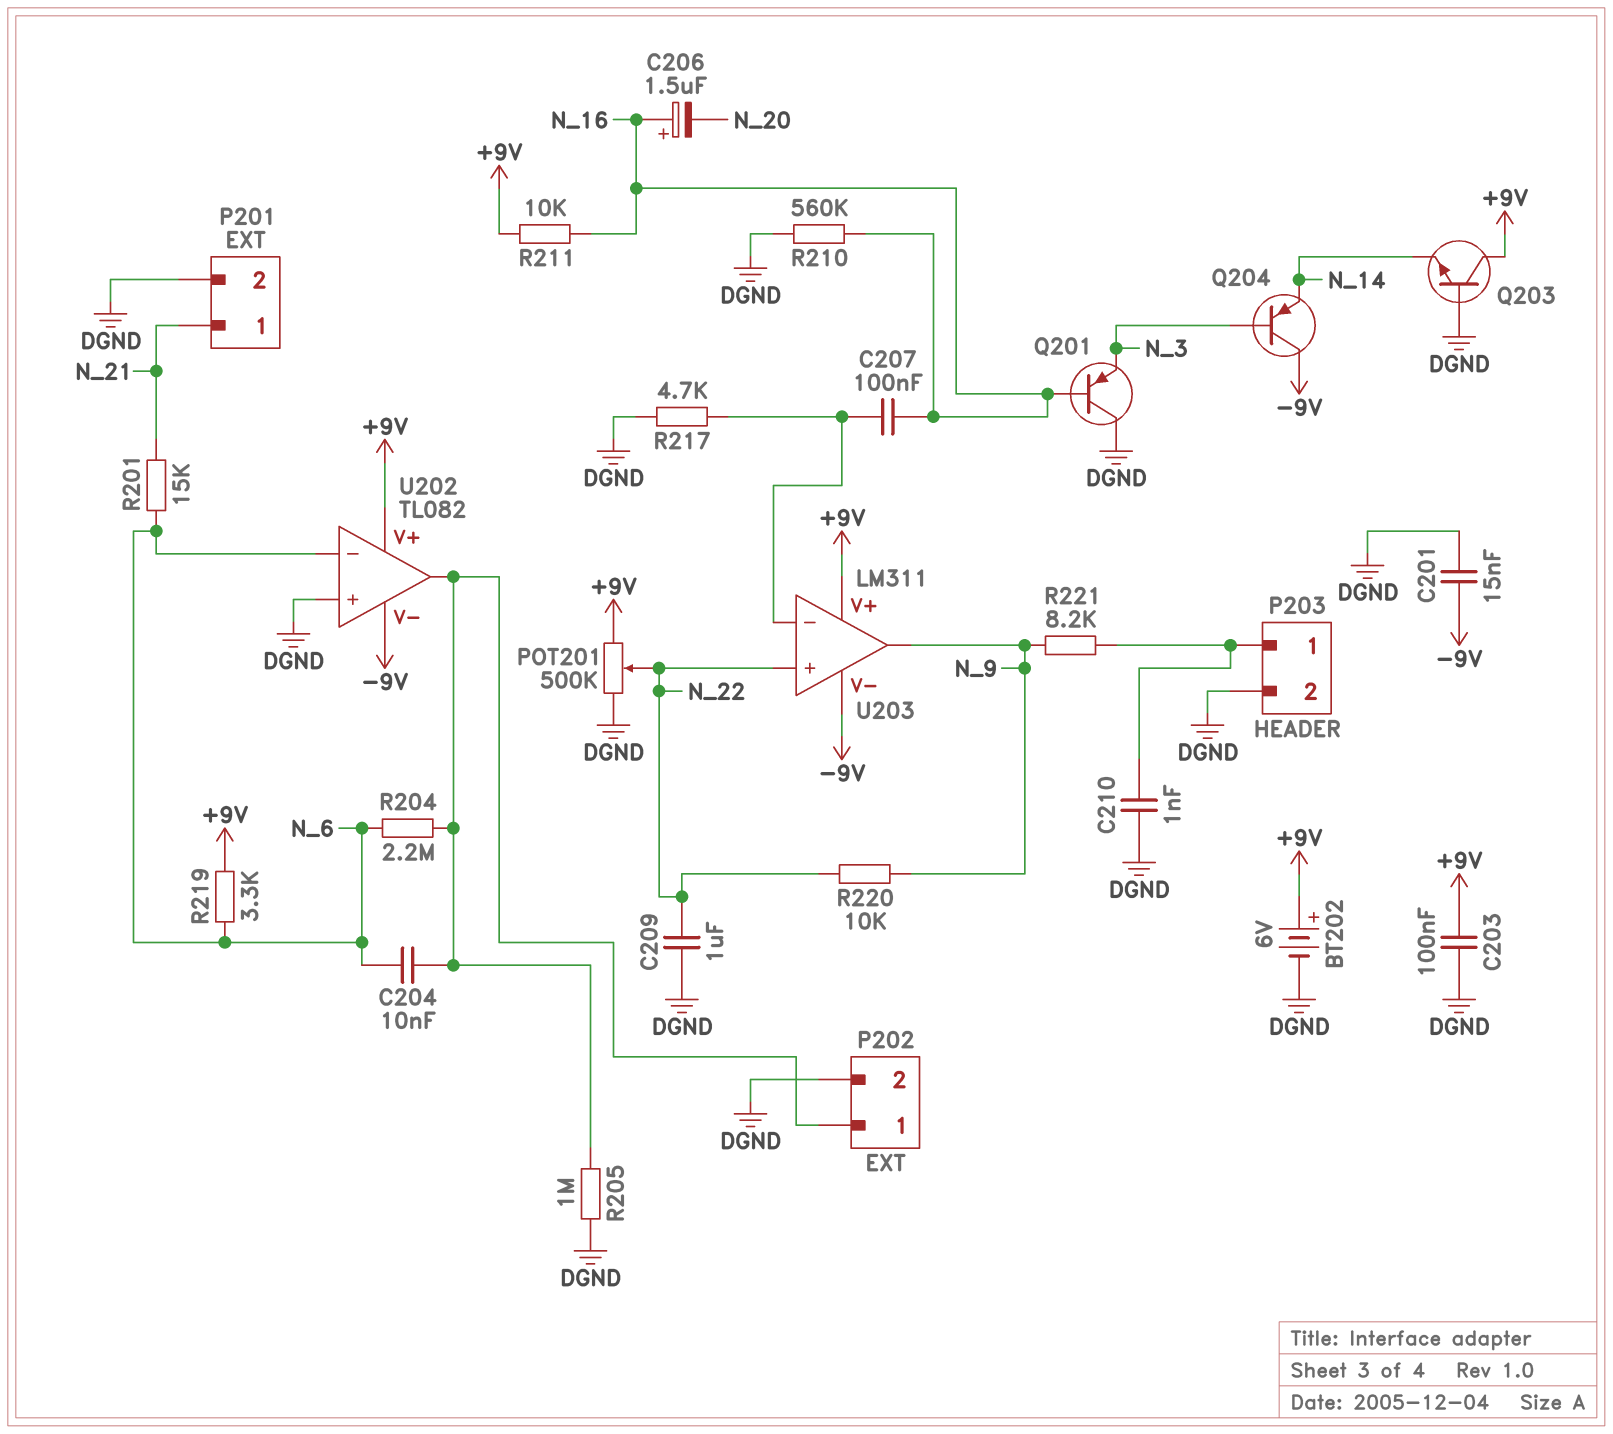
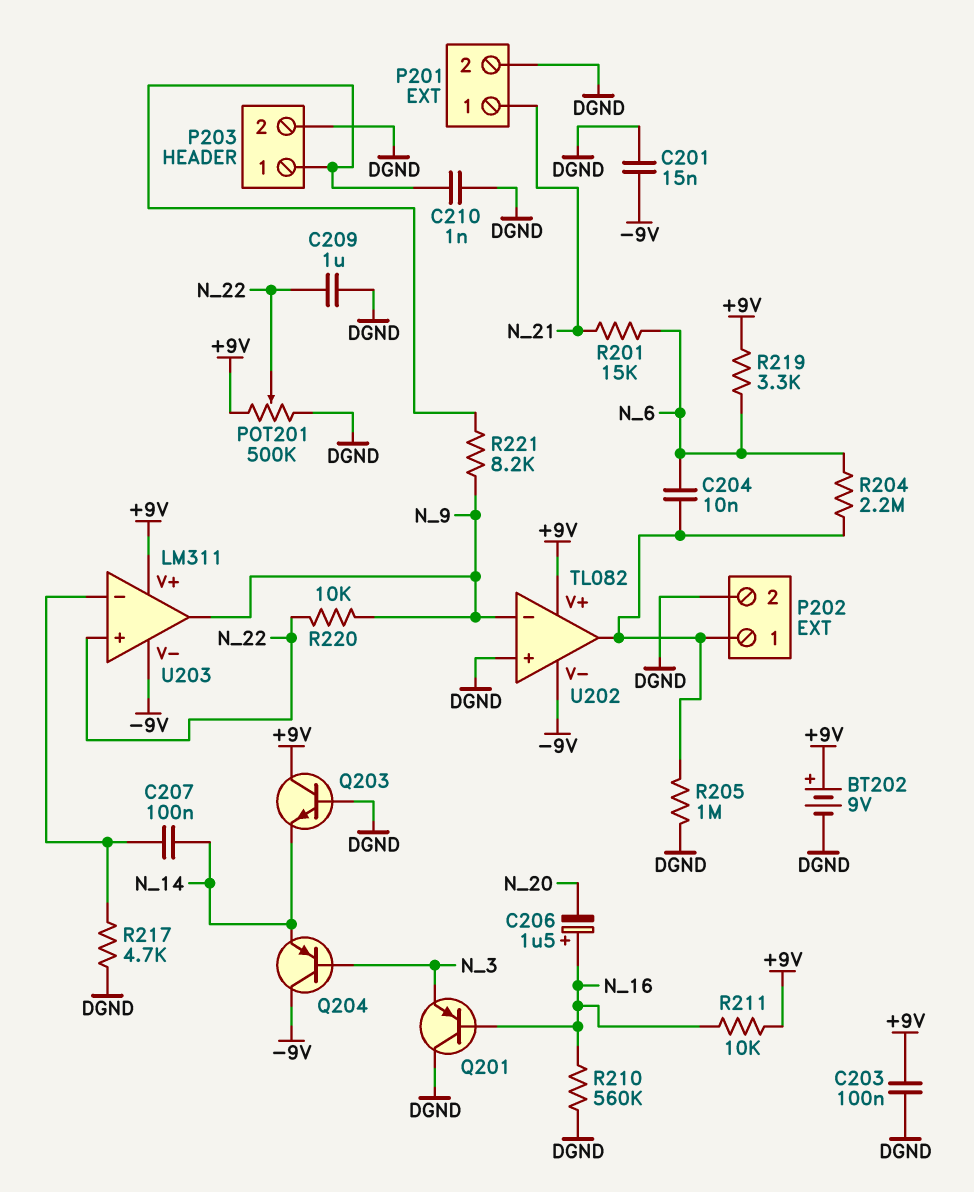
BT202: 6V (plus +9V, minus DGND) -> 9V (plus +9V, minus DGND)
C207: 100nF (N_16, U203/in-) -> 100nF (N_14, U203/in-)
U202 pin in-: N_6 -> N_9

